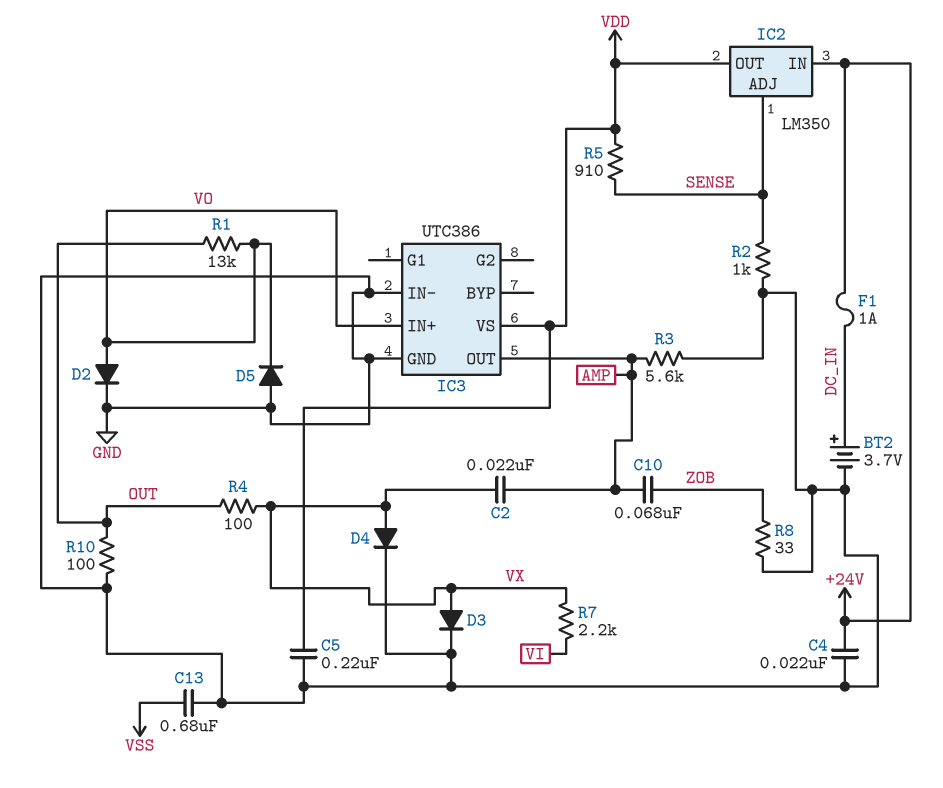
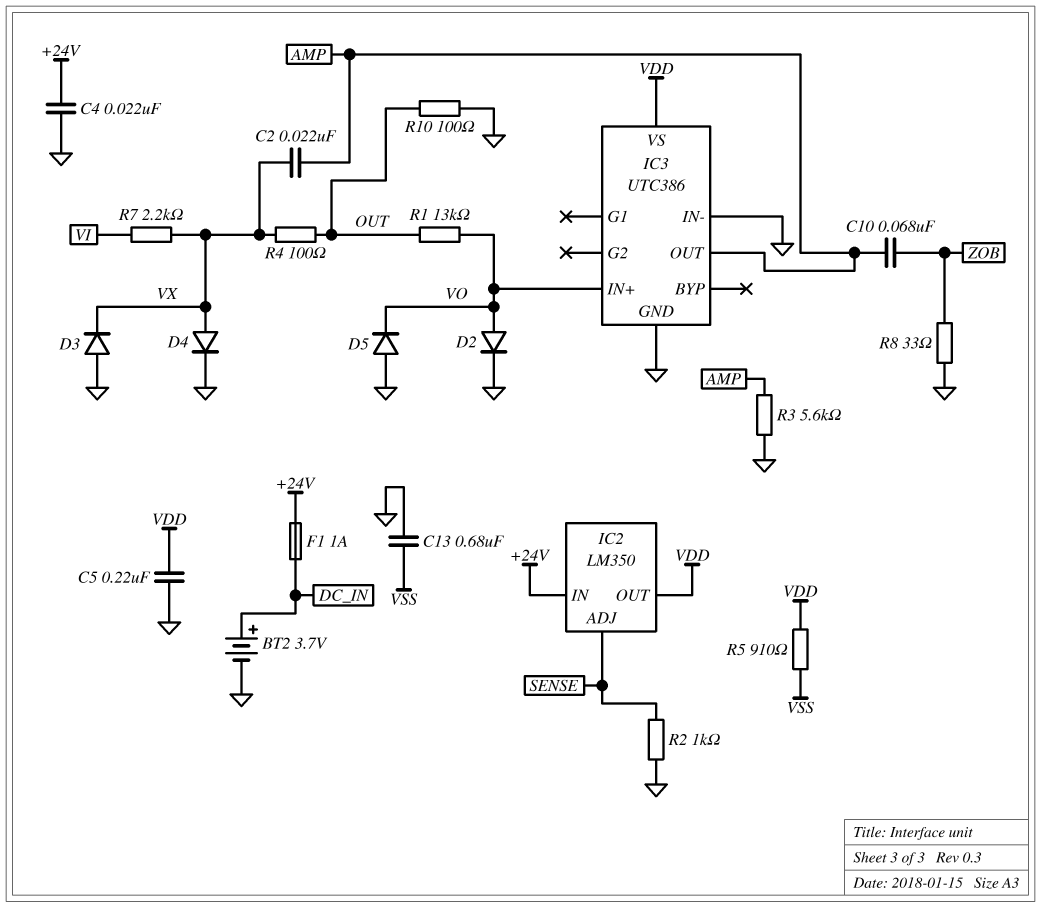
D3: diode (A VX, K GND) -> diode (A GND, K VX)
R5: 910 (SENSE, VDD) -> 910 (VDD, VSS)

